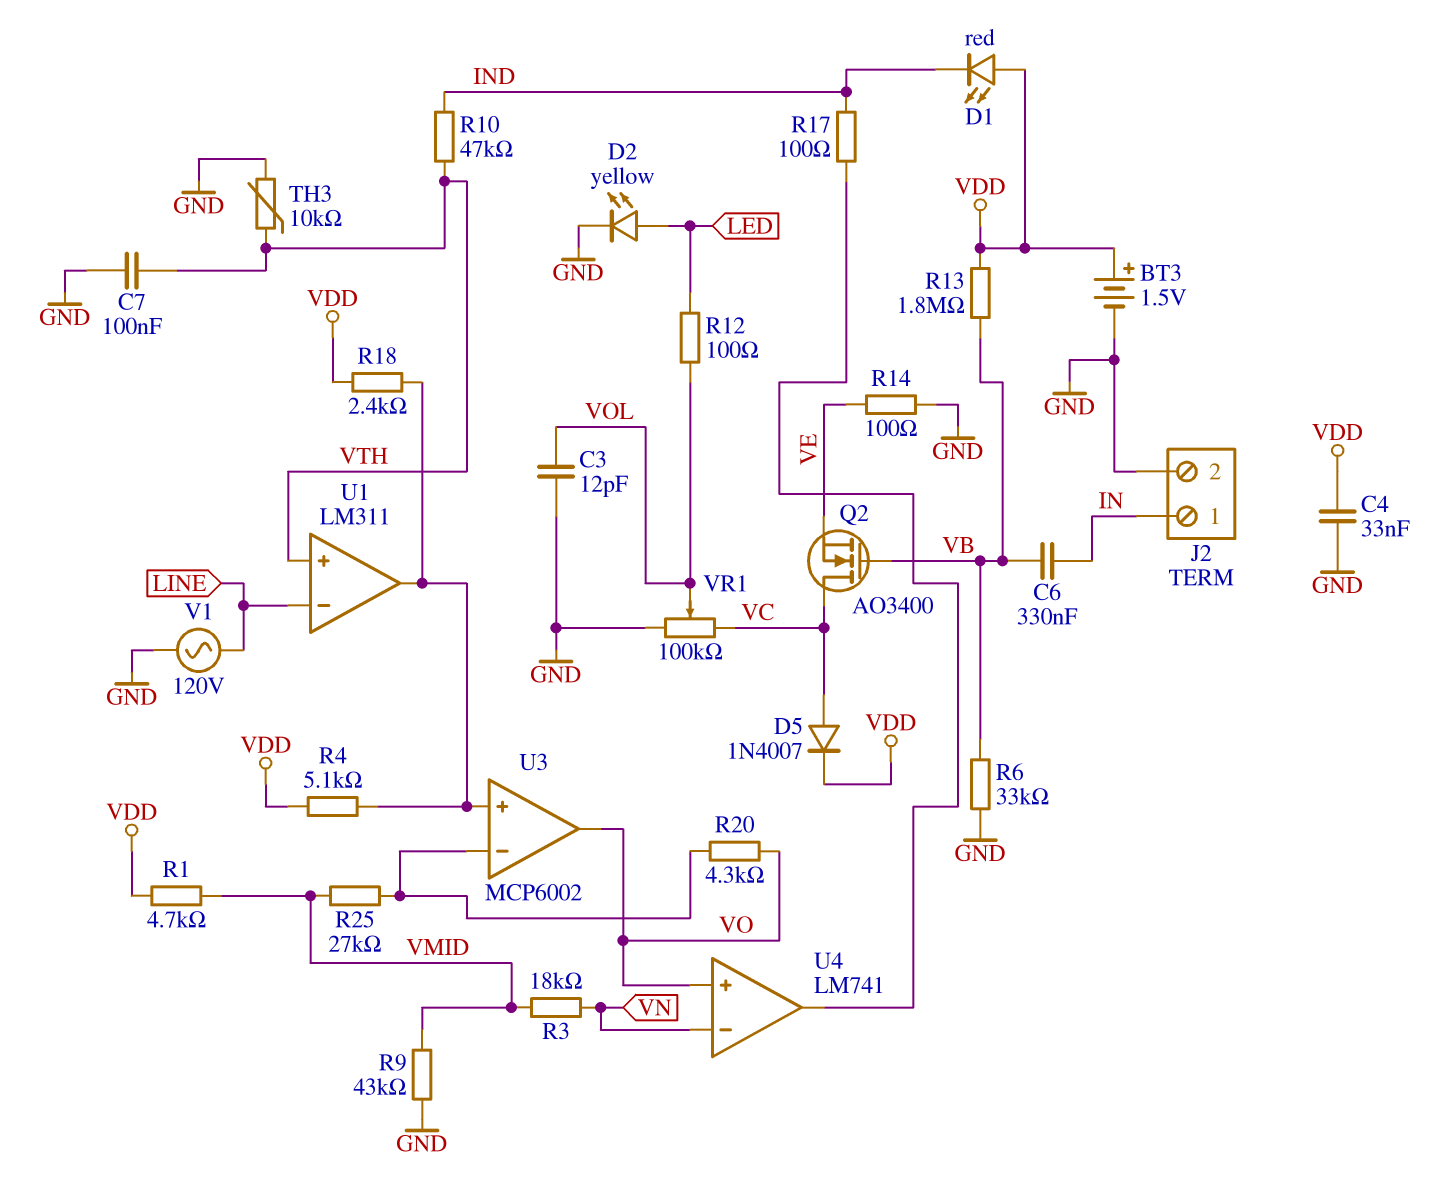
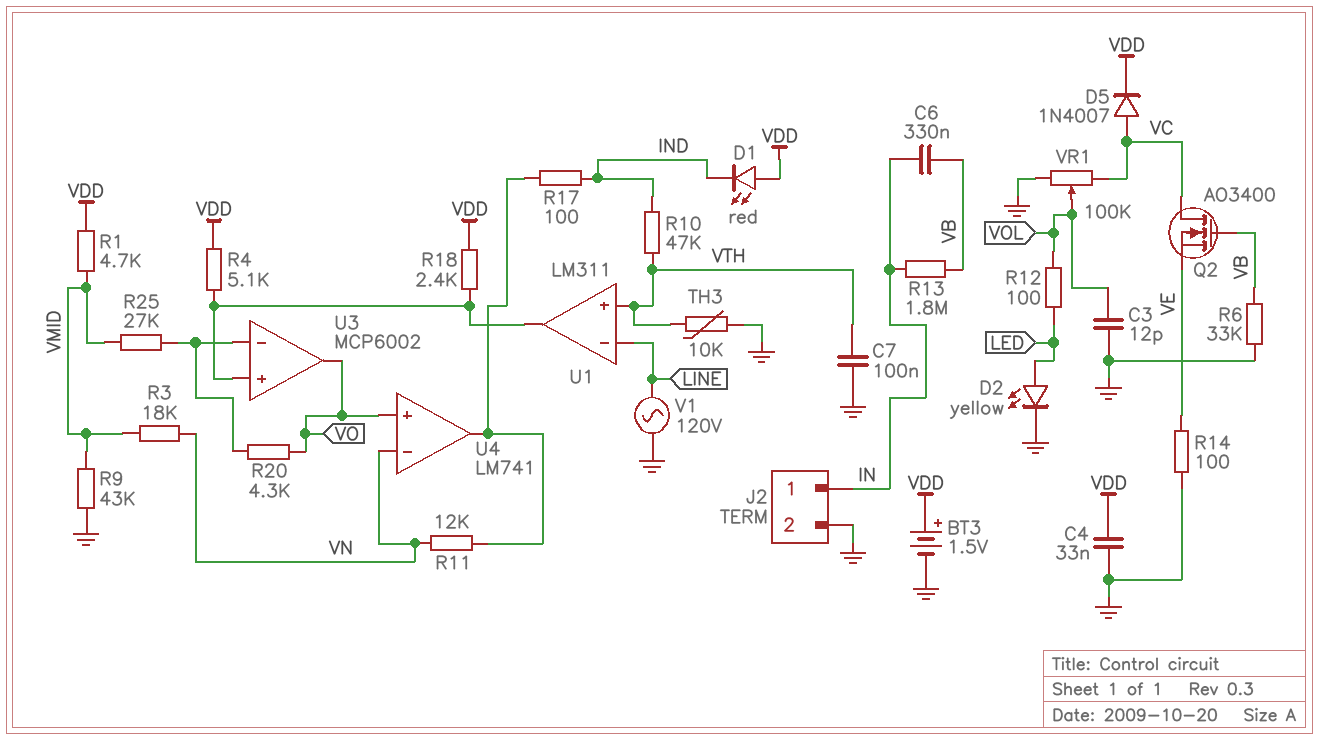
R11: none -> 12k (U4/out, VN)
R13: 1.8M (VB, VDD) -> 1.8M (IN, VB)

